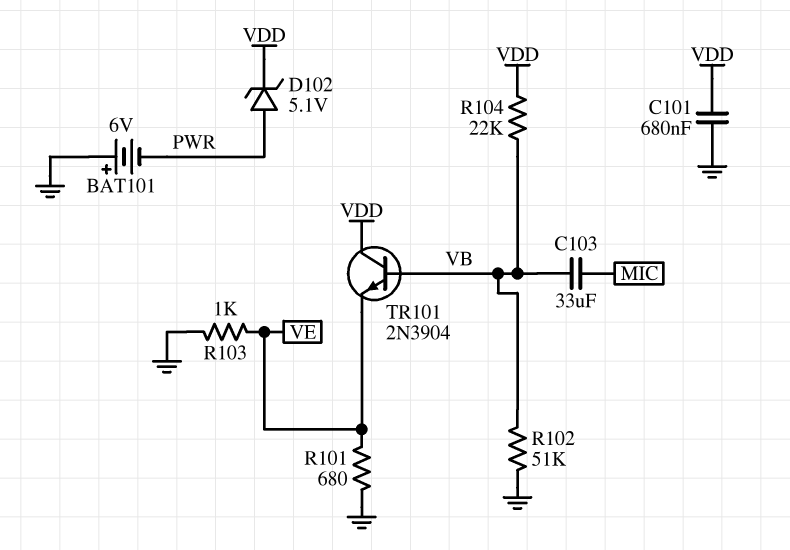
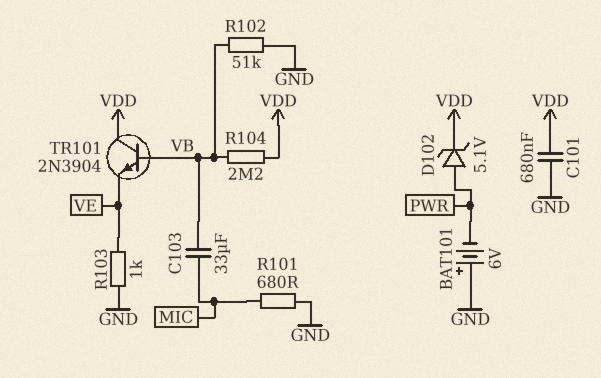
R101: 680 (GND, VE) -> 680 (GND, MIC)
R104: 22k (VB, VDD) -> 2.2M (VB, VDD)

